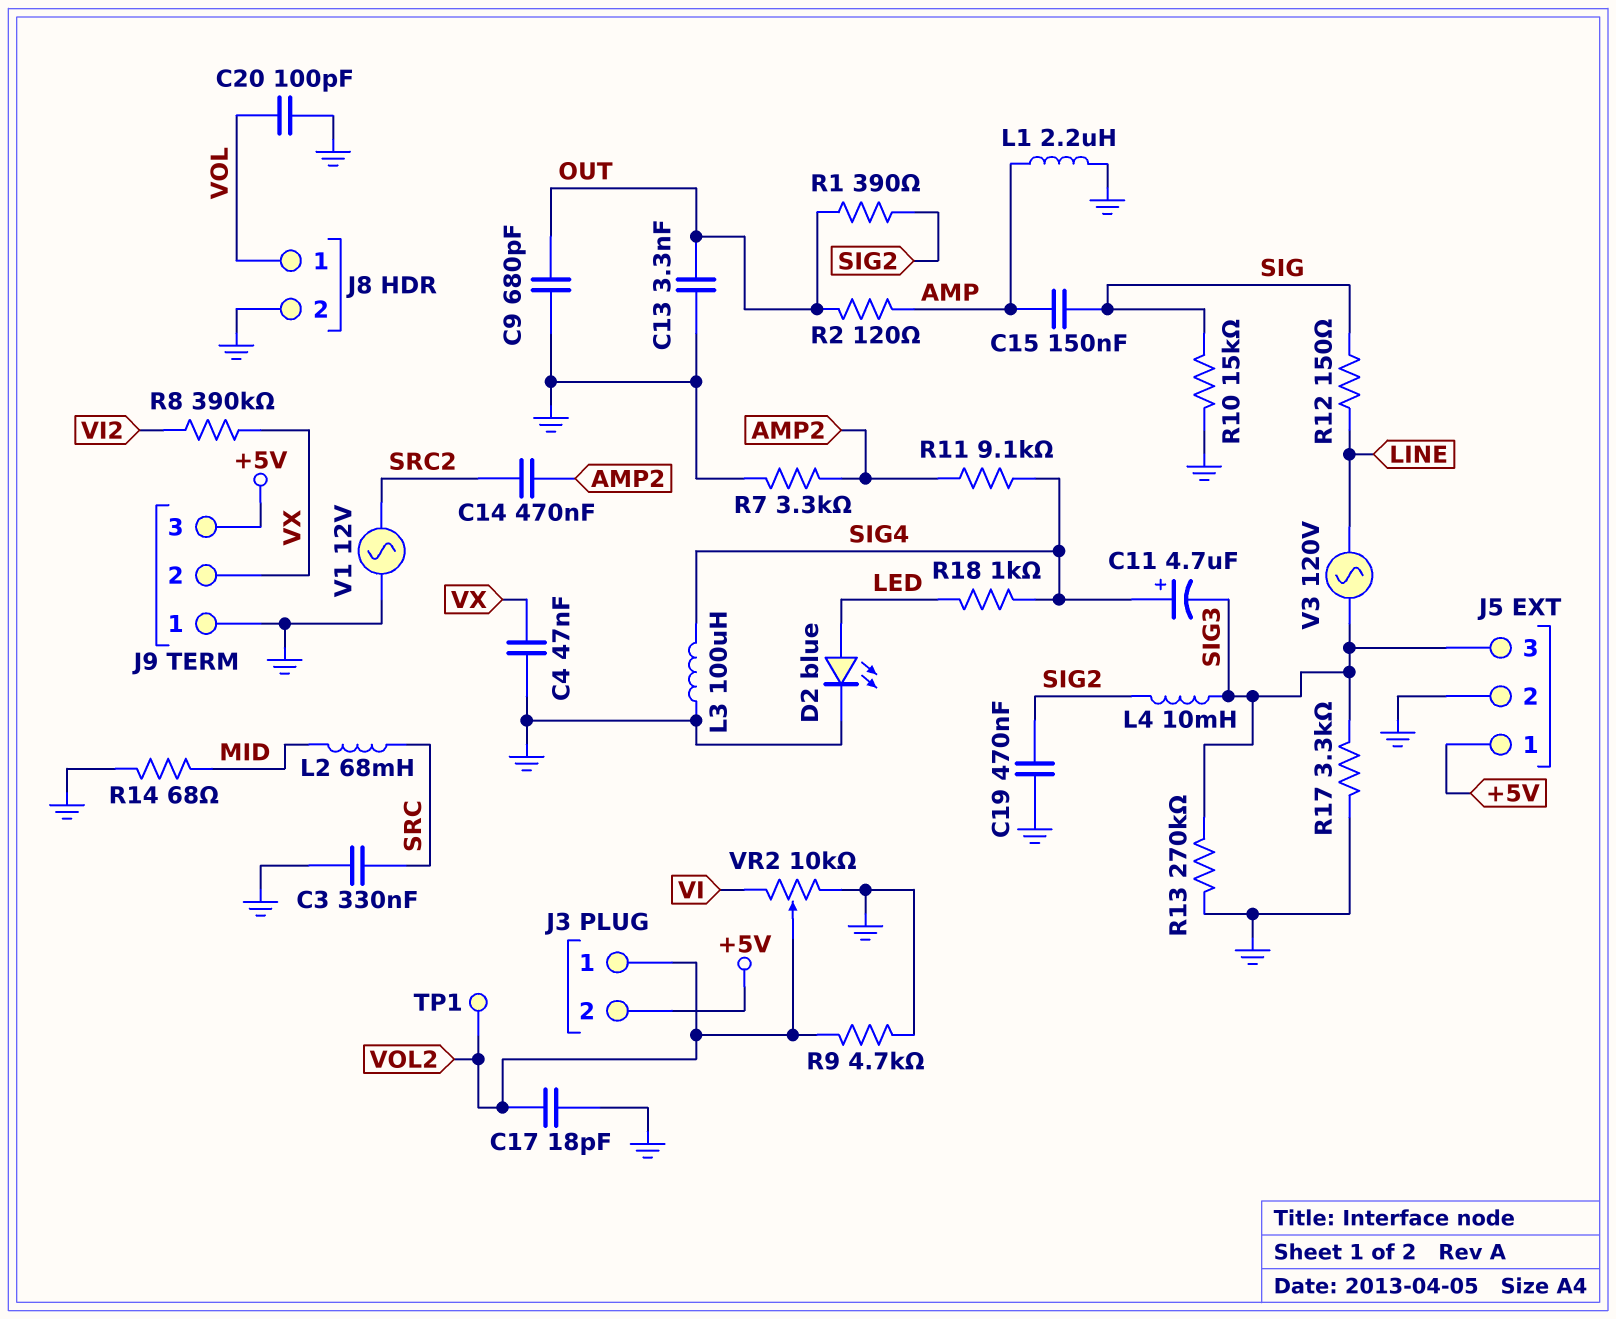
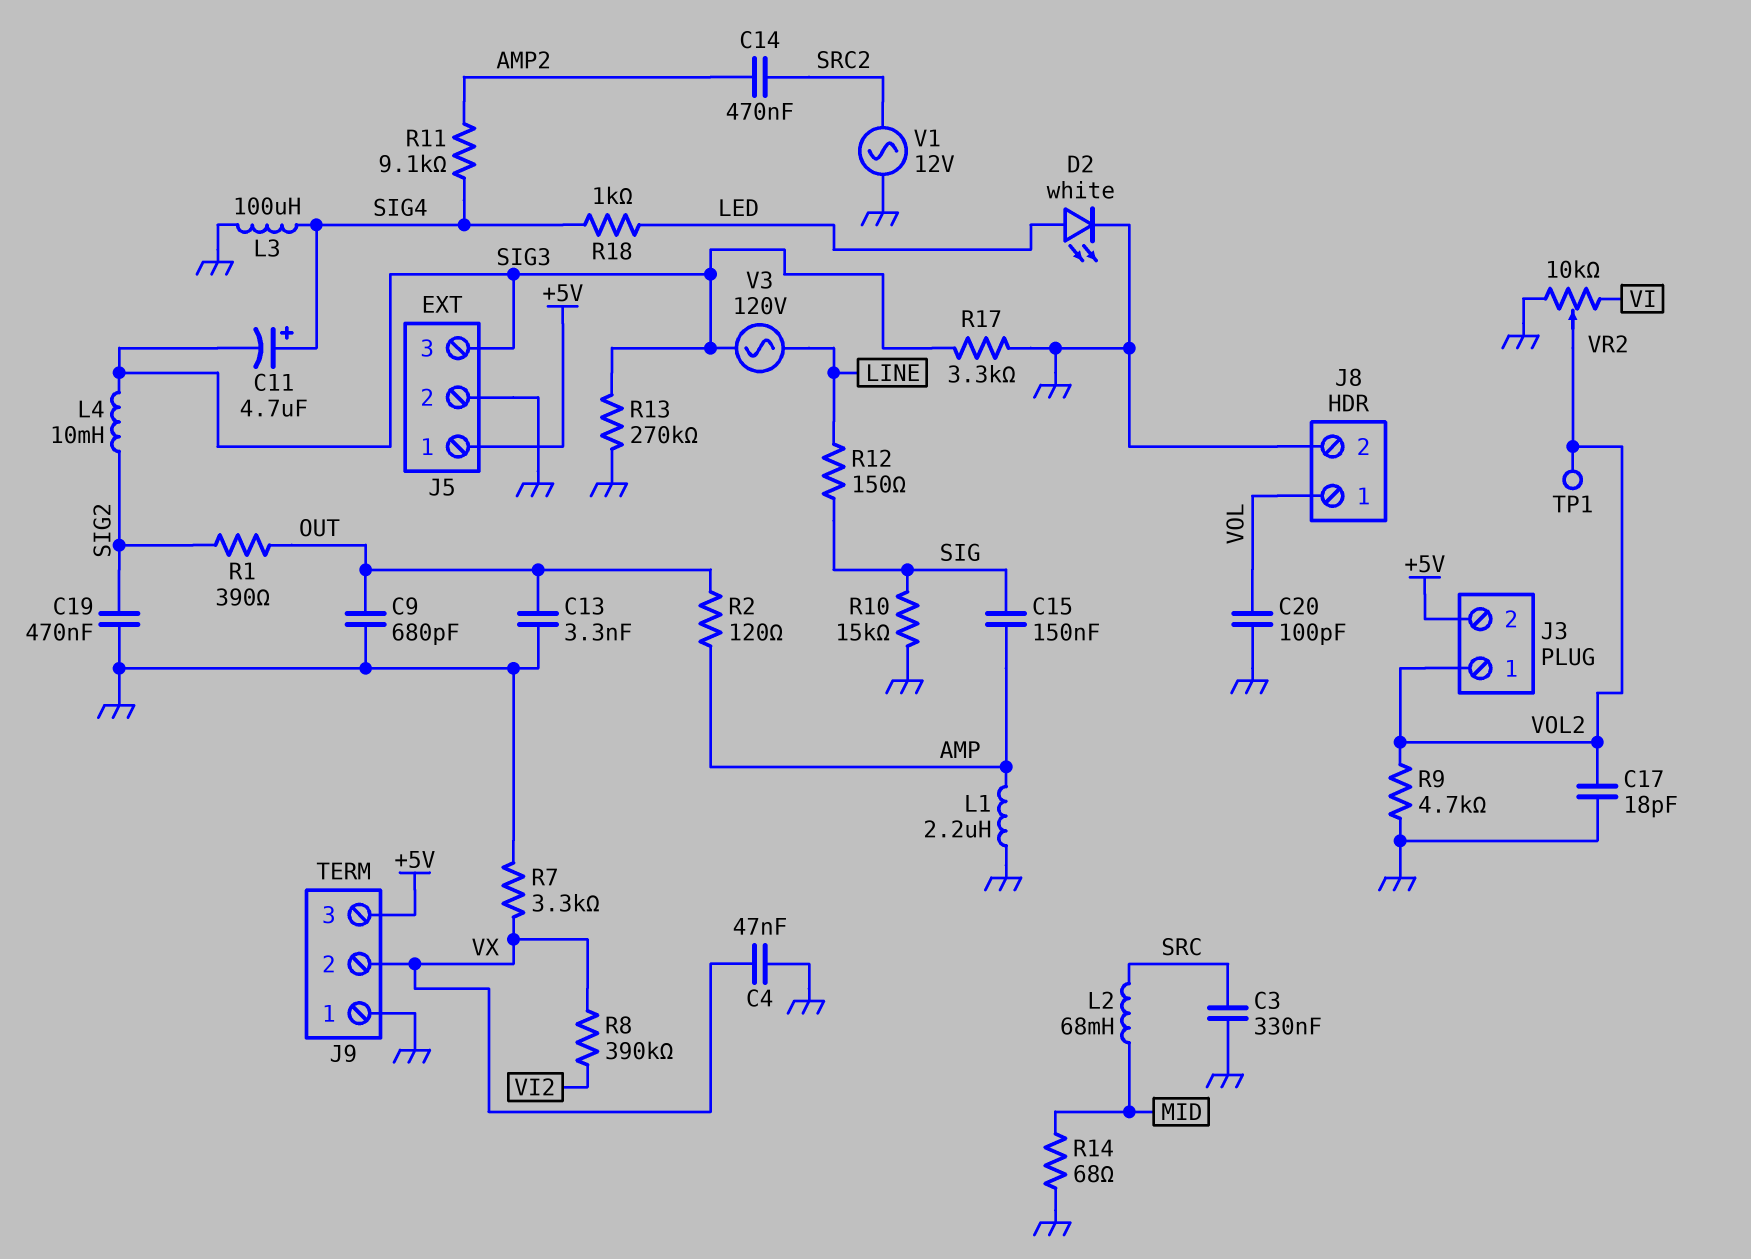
D2: LED blue (A LED, K GND) -> LED white (A LED, K GND)
R7: 3.3k (AMP2, GND) -> 3.3k (GND, VX)

